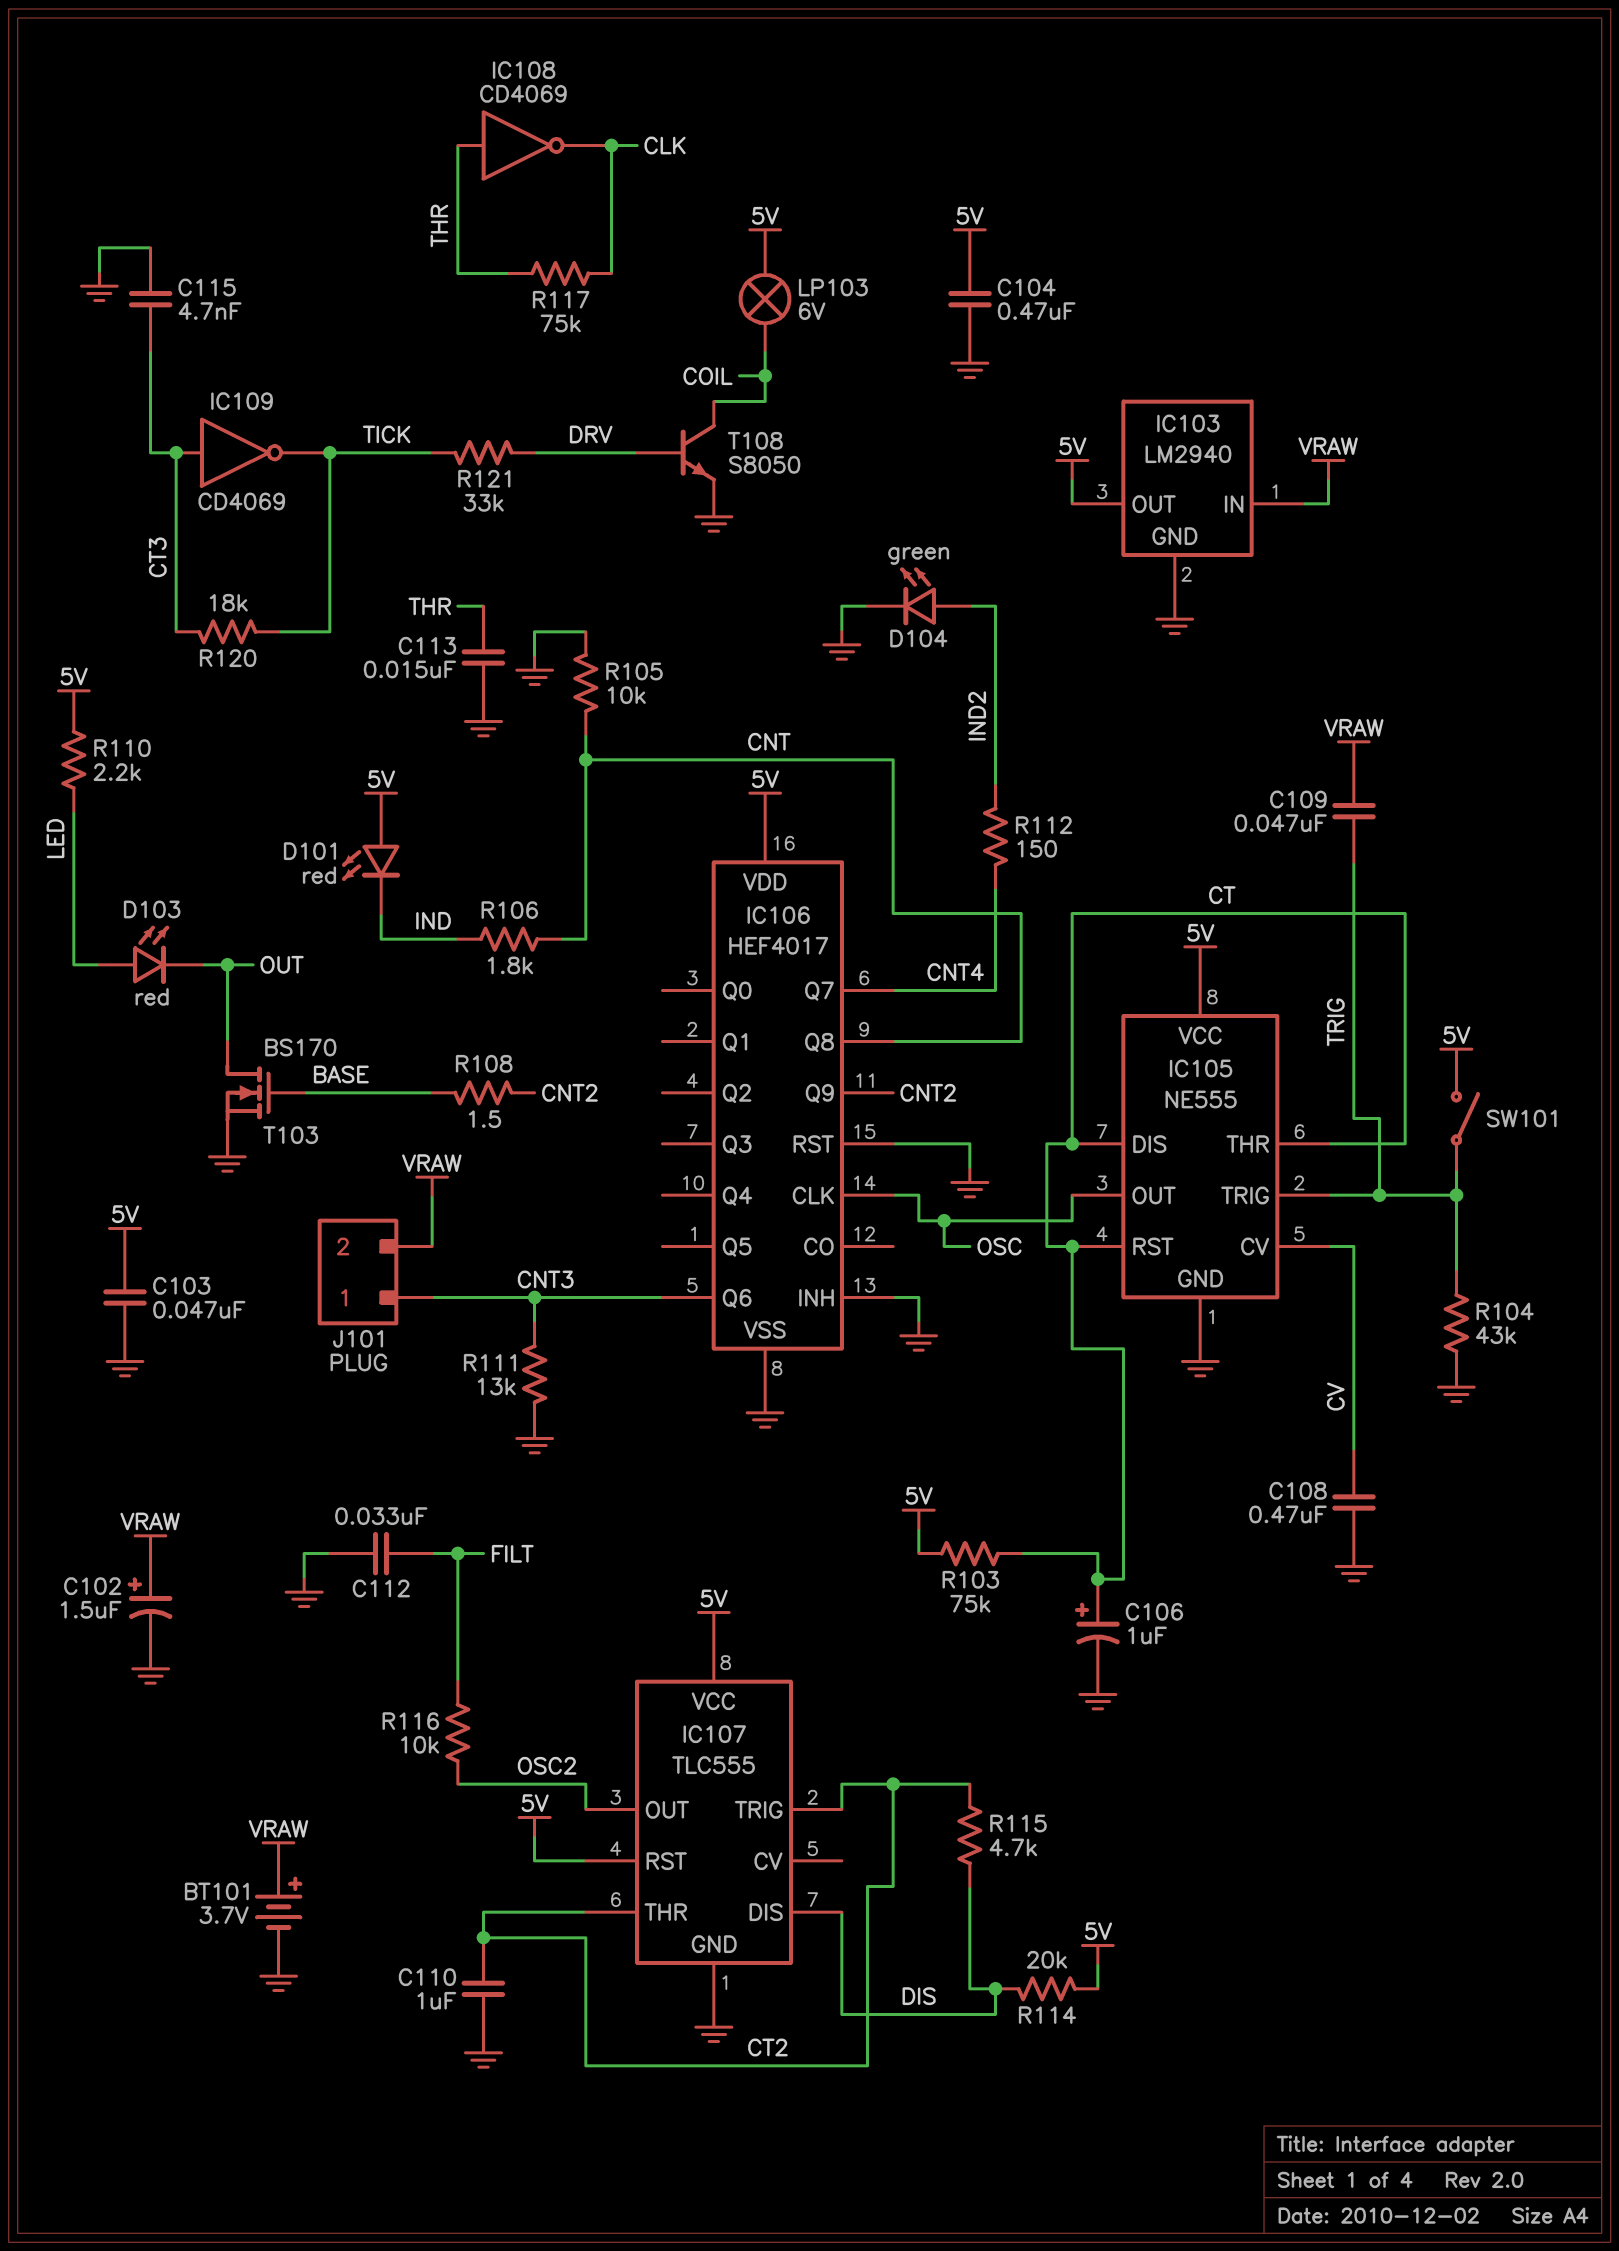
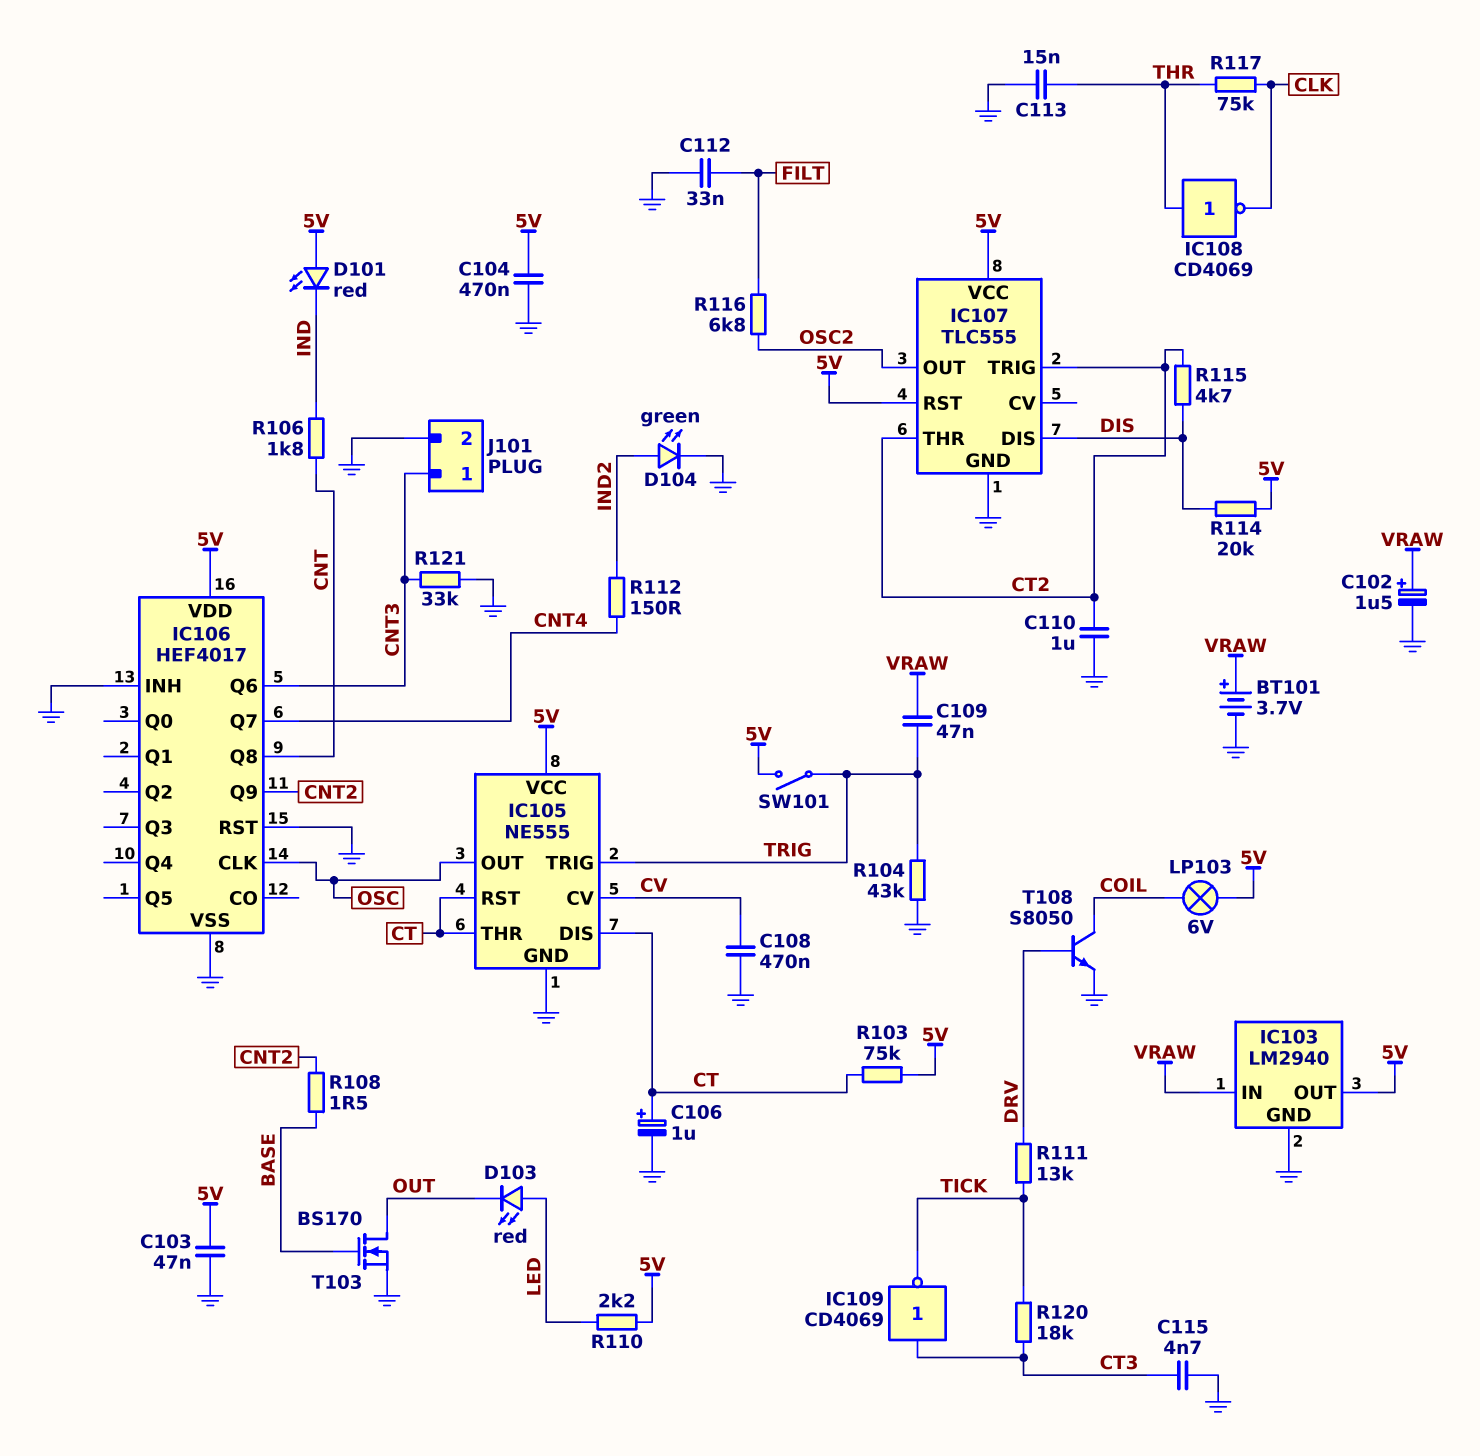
J101 pin 2: VRAW -> GND
R105: 10k (CNT, GND) -> none
R111: 13k (CNT3, GND) -> 13k (DRV, TICK)
R116: 10k (FILT, OSC2) -> 6.8k (FILT, OSC2)
R121: 33k (DRV, TICK) -> 33k (CNT3, GND)

